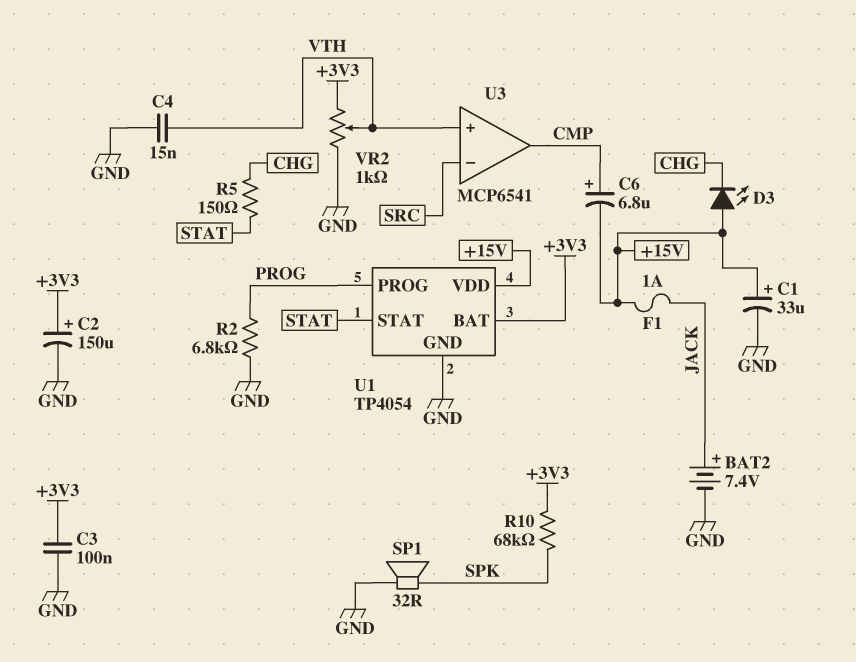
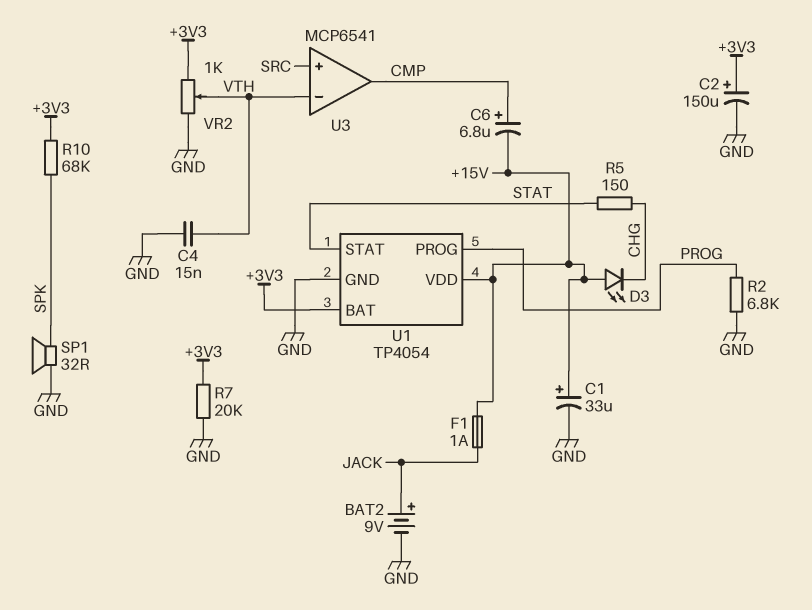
BAT2: 7.4V (plus JACK, minus GND) -> 9V (plus JACK, minus GND)
C3: 100nF (+3V3, GND) -> none
R7: none -> 20k (+3V3, GND)
U3 pin in+: VTH -> SRC
U3 pin in-: SRC -> VTH

